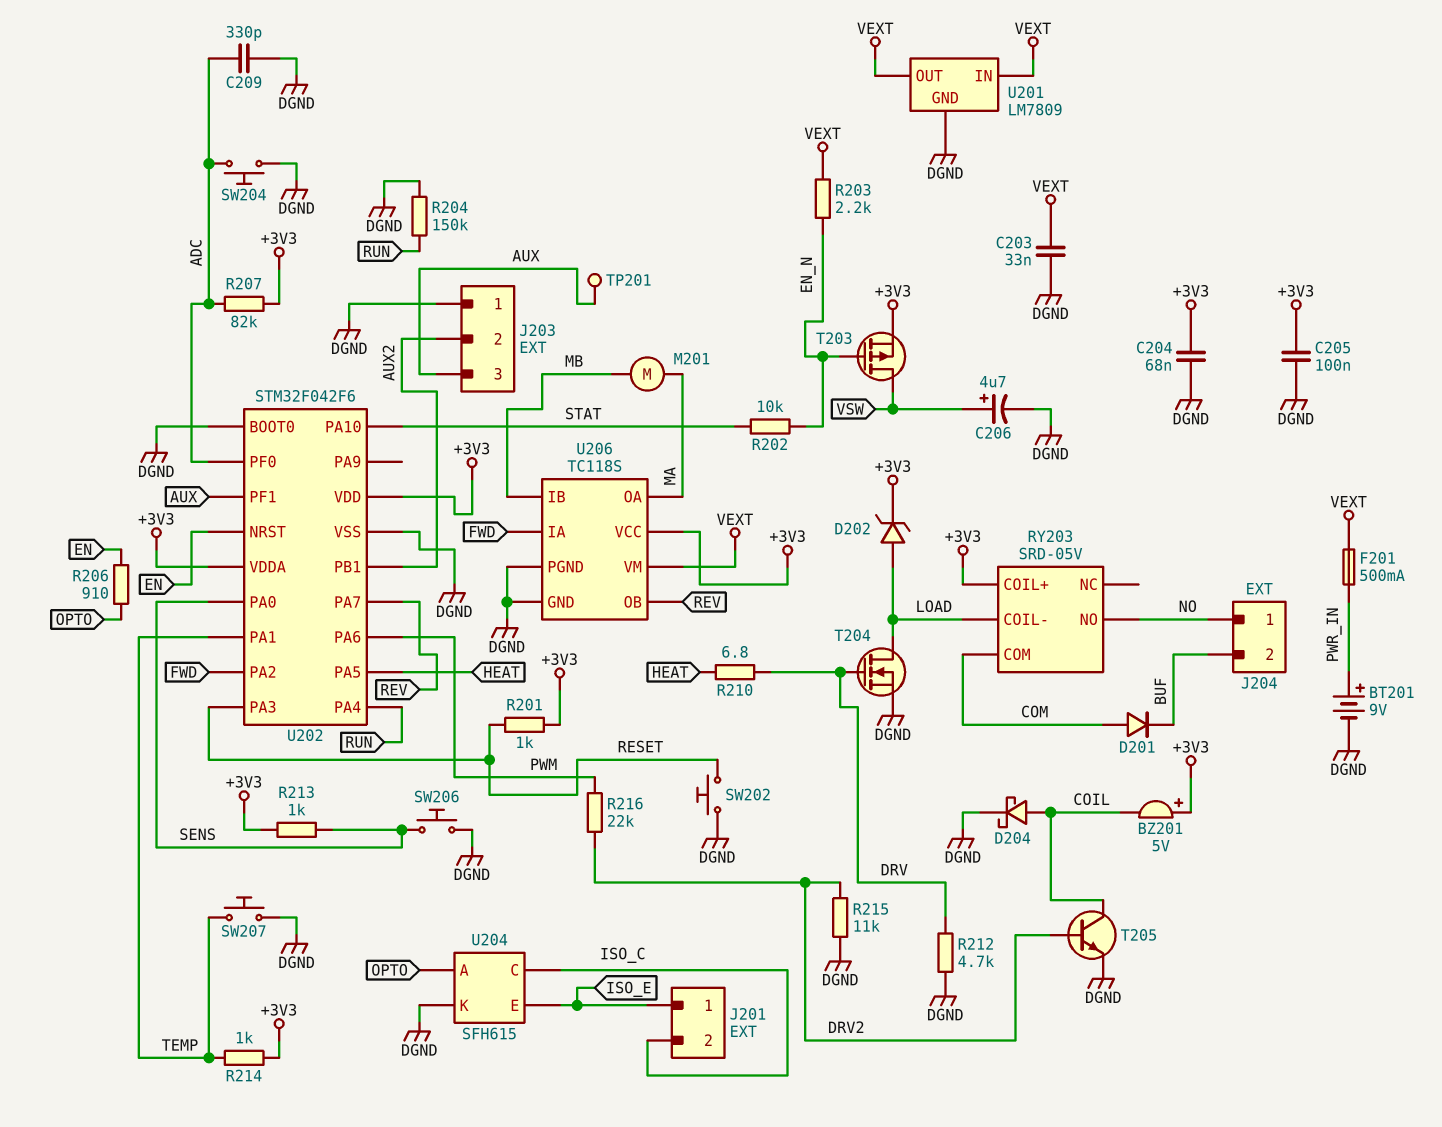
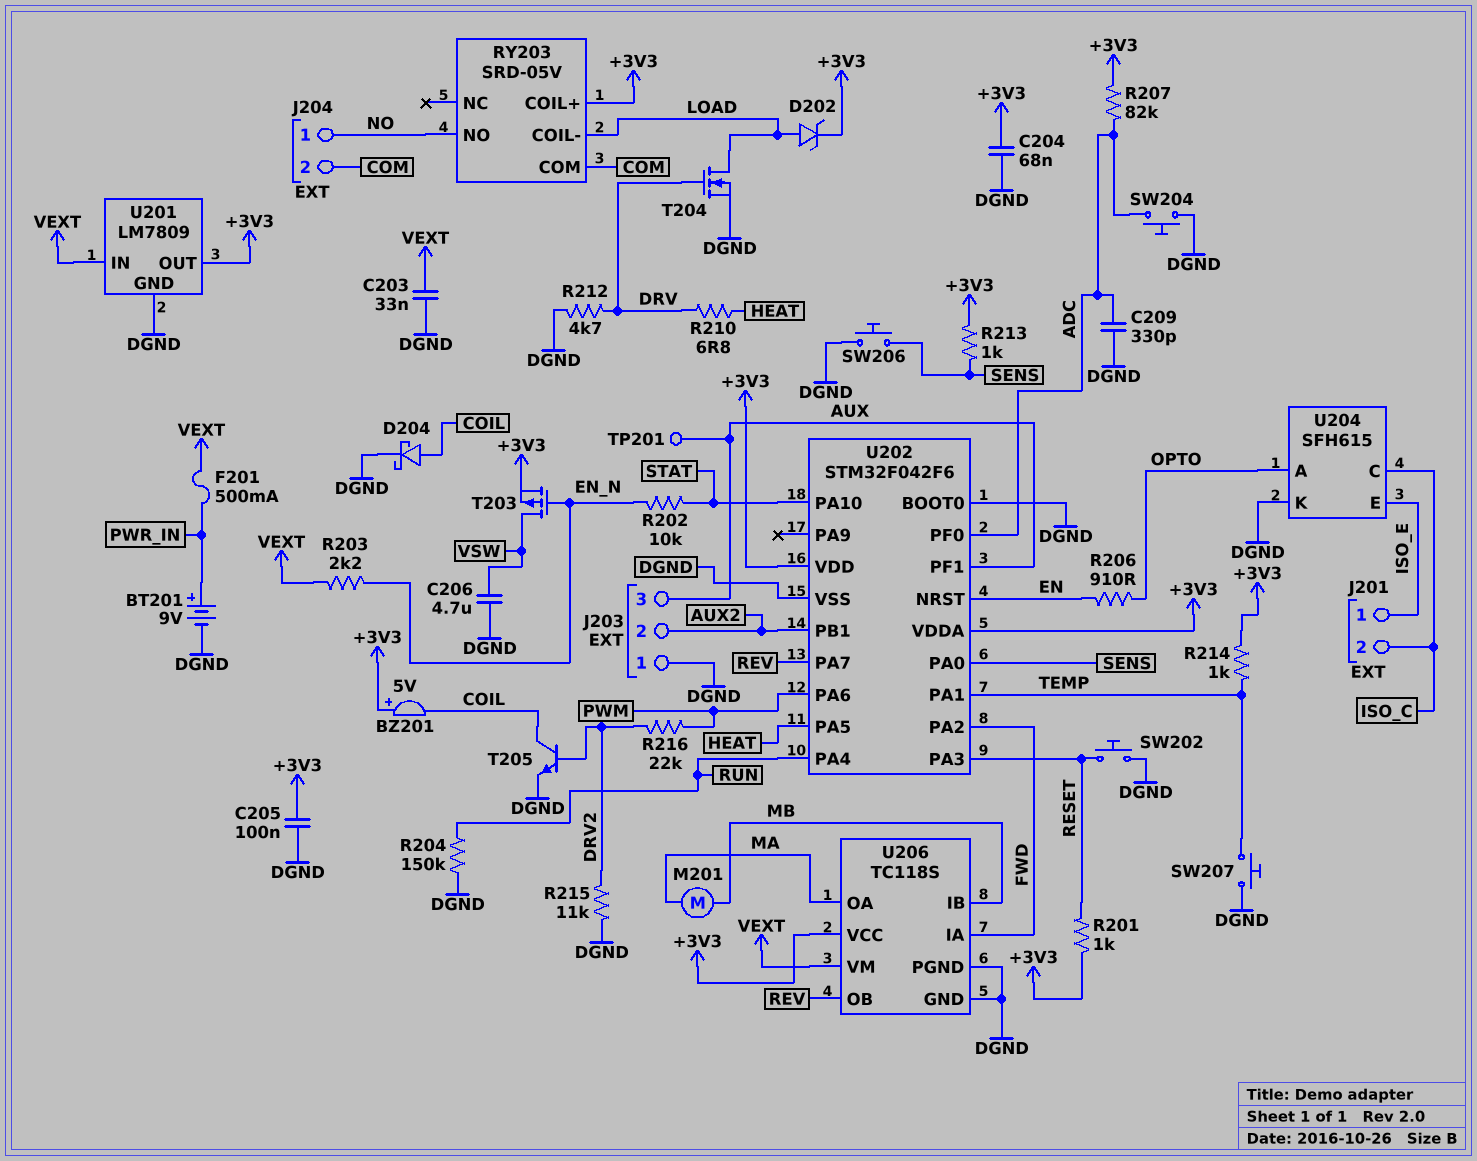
C206: 4.7uF (plus VSW, minus DGND) -> 4.7uF (DGND, VSW)
D201: diode (A COM, K BUF) -> none
J204 pin 2: BUF -> COM
U201 pin OUT: VEXT -> +3V3

